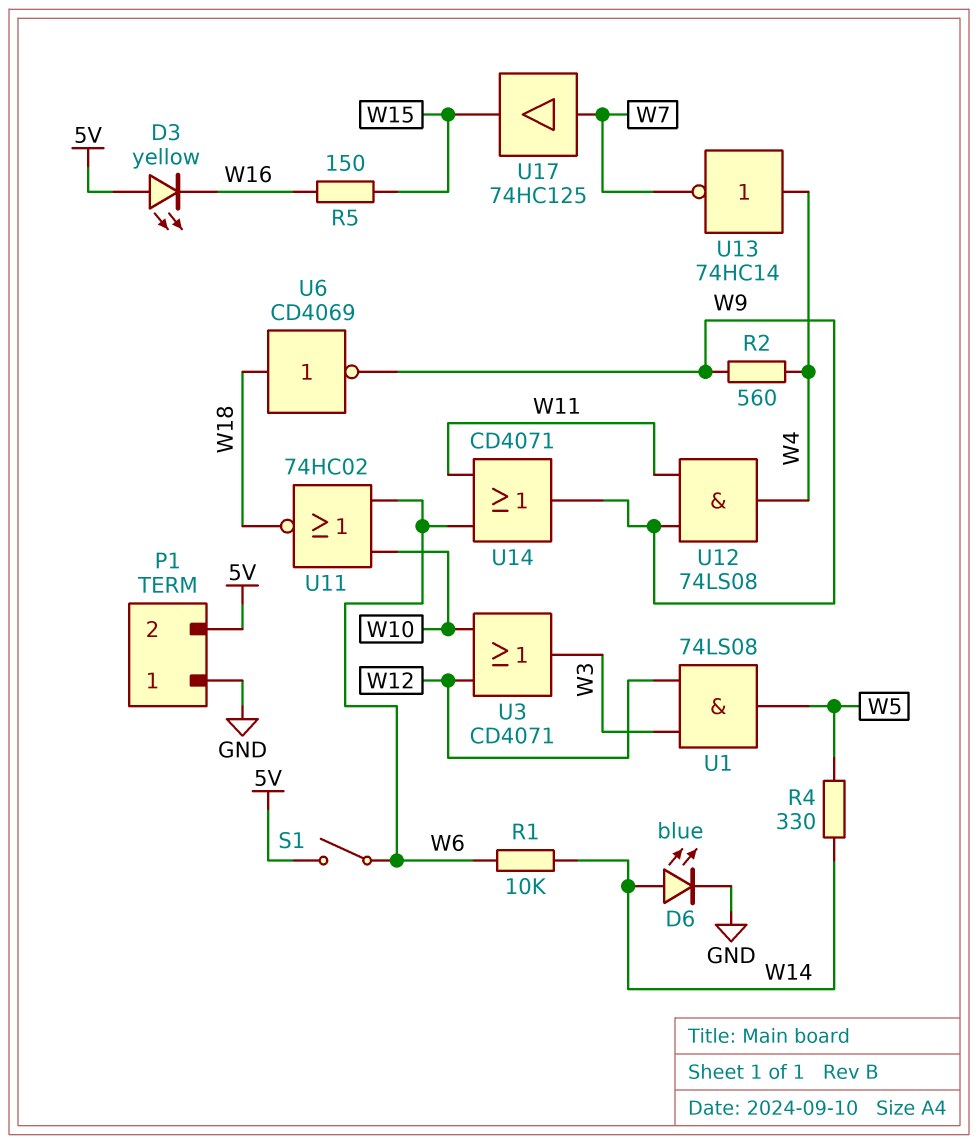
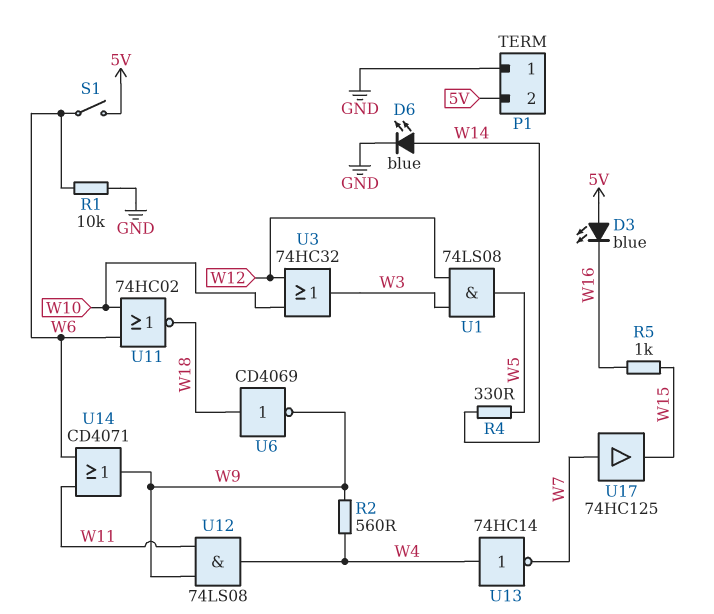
D3: LED yellow (A 5V, K W16) -> LED blue (A 5V, K W16)
R1: 10k (W6, W14) -> 10k (GND, W6)
R5: 150 (W15, W16) -> 1k (W15, W16)
U3: OR CD4071 (in W10, in W12, out W3) -> OR 74HC32 (in W10, in W12, out W3)

